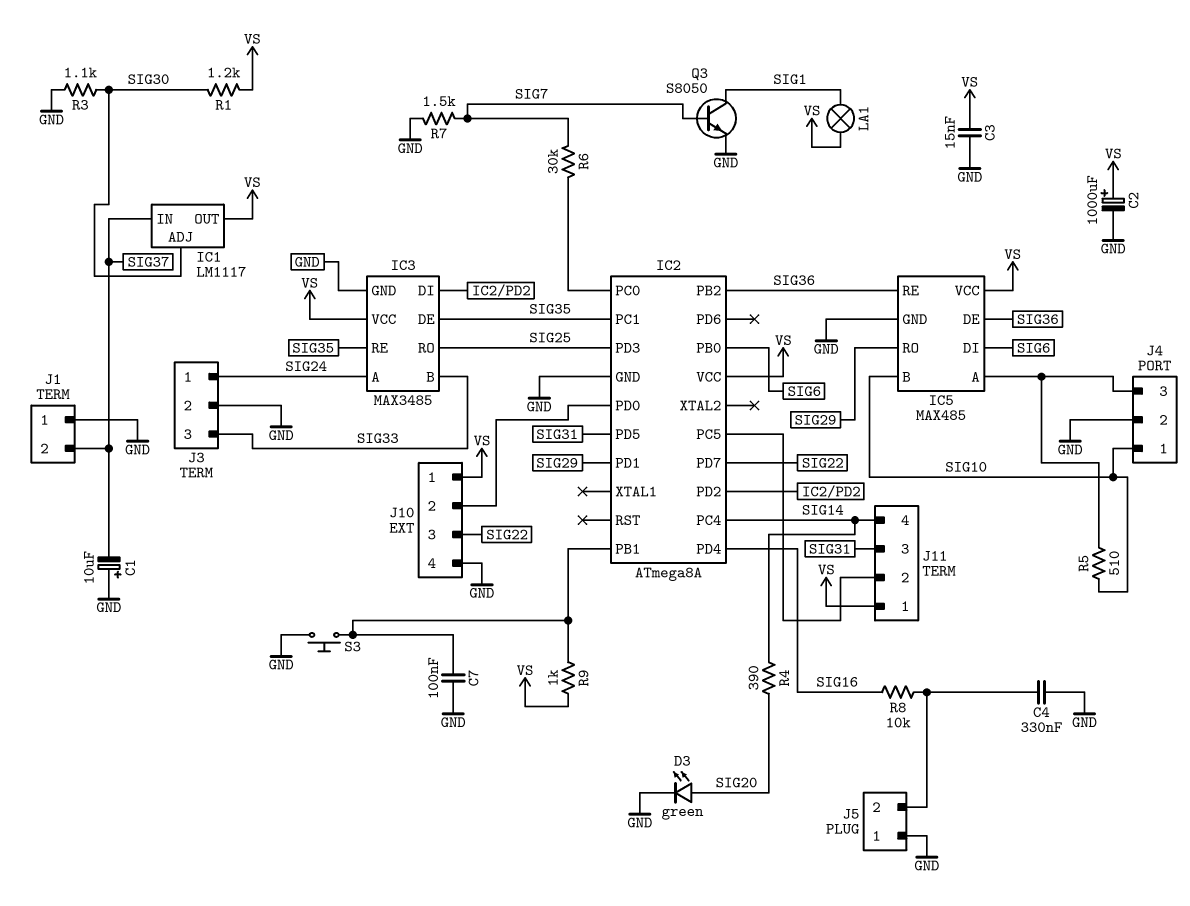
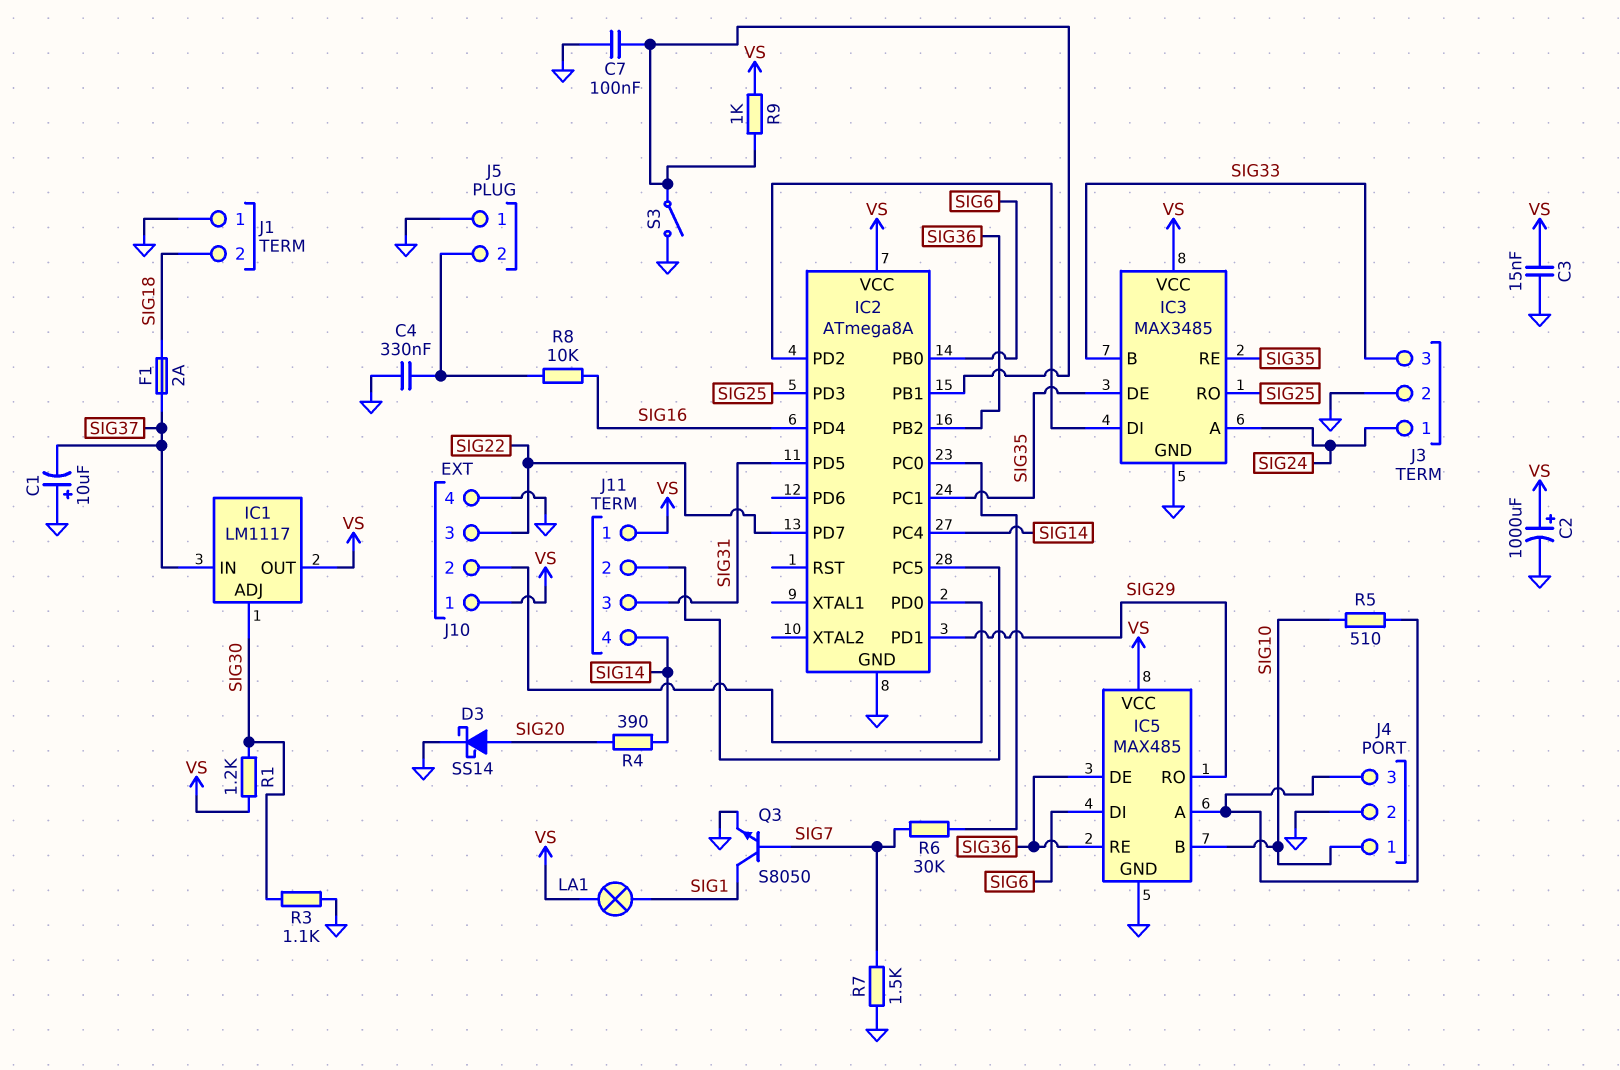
D3: LED green (A SIG20, K GND) -> schottky SS14 (A SIG20, K GND)
F1: none -> 2A (SIG18, SIG37)
J1 pin 2: SIG37 -> SIG18
S3: button (GND, IC2/PB1) -> switch (GND, IC2/PB1)

